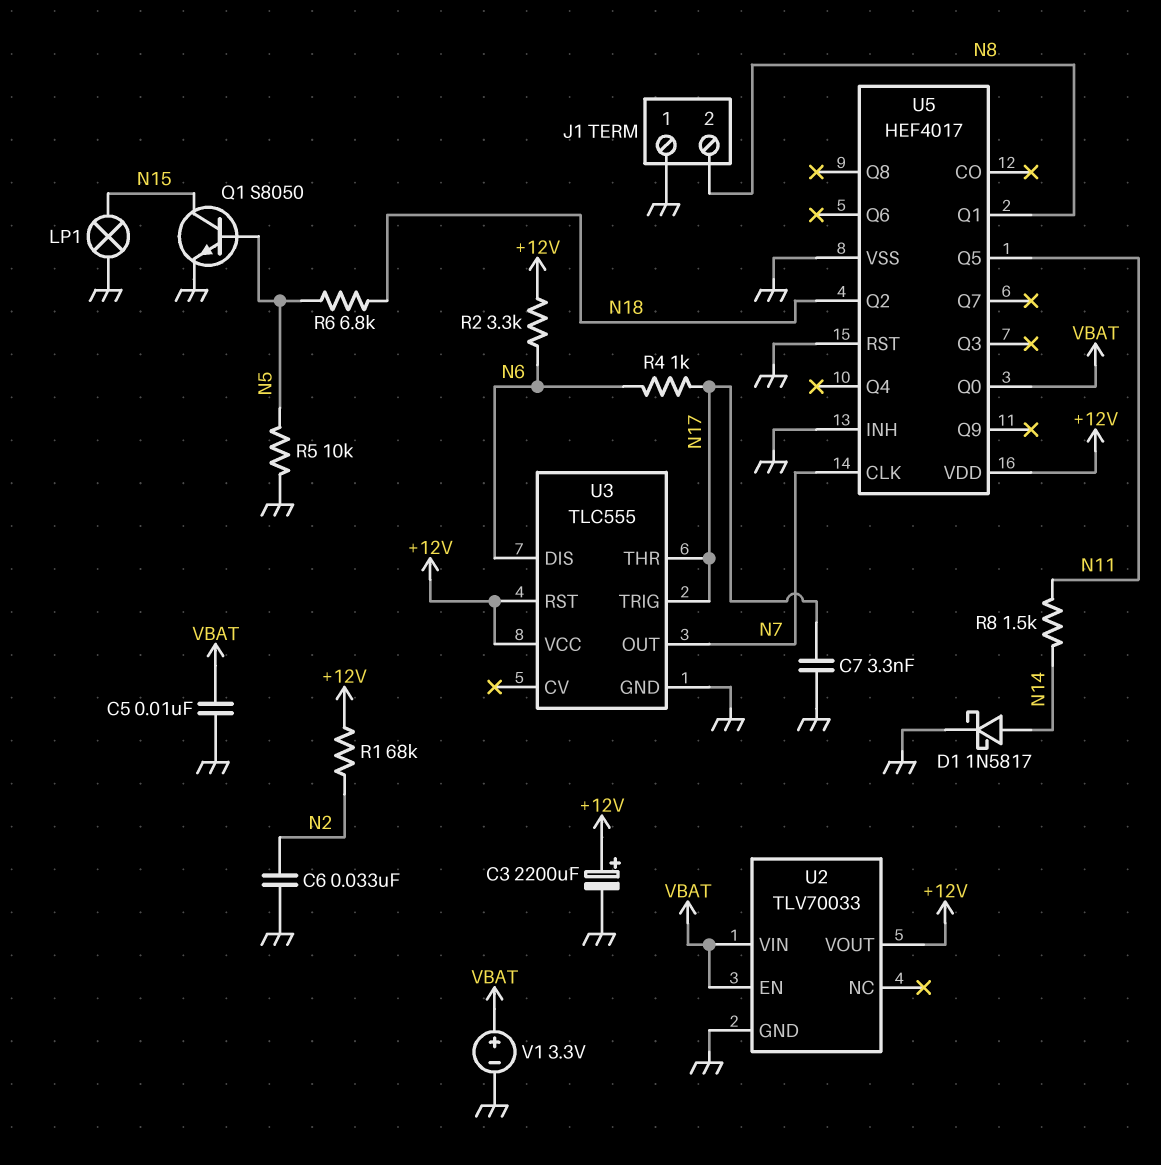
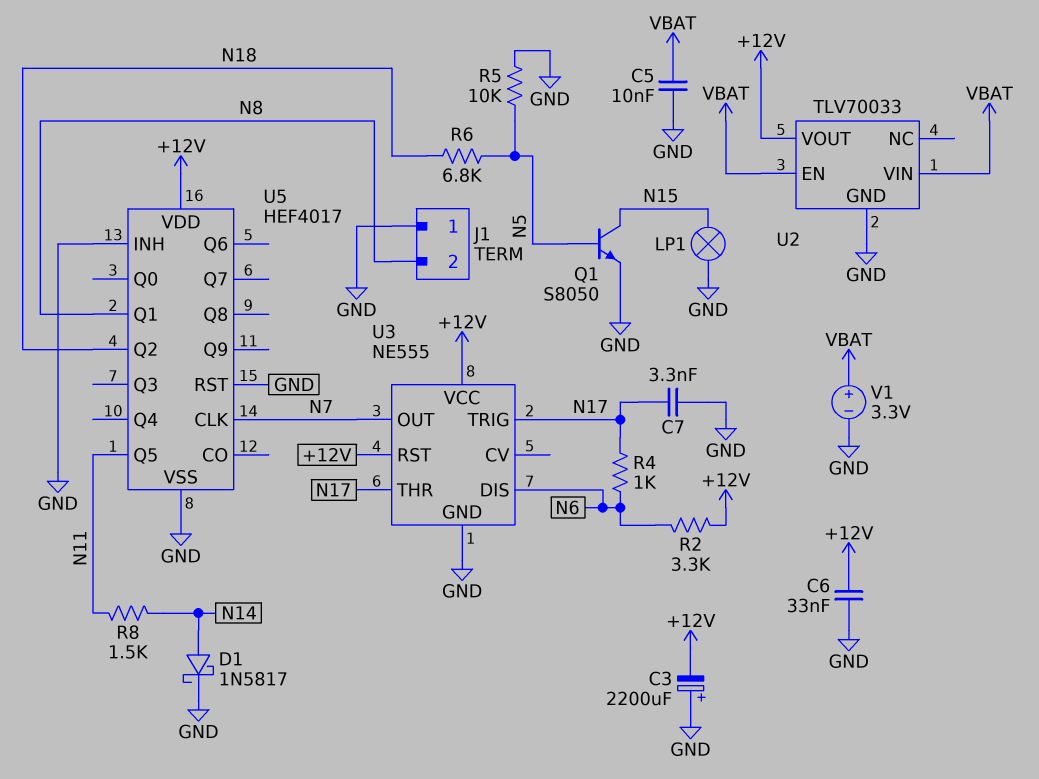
C3: 2200uF (plus +12V, minus GND) -> 2200uF (plus GND, minus +12V)
C6: 33nF (GND, N2) -> 33nF (+12V, GND)
R1: 68k (+12V, N2) -> none
U3: TLC555 -> NE555
U5 pin Q0: VBAT -> none

